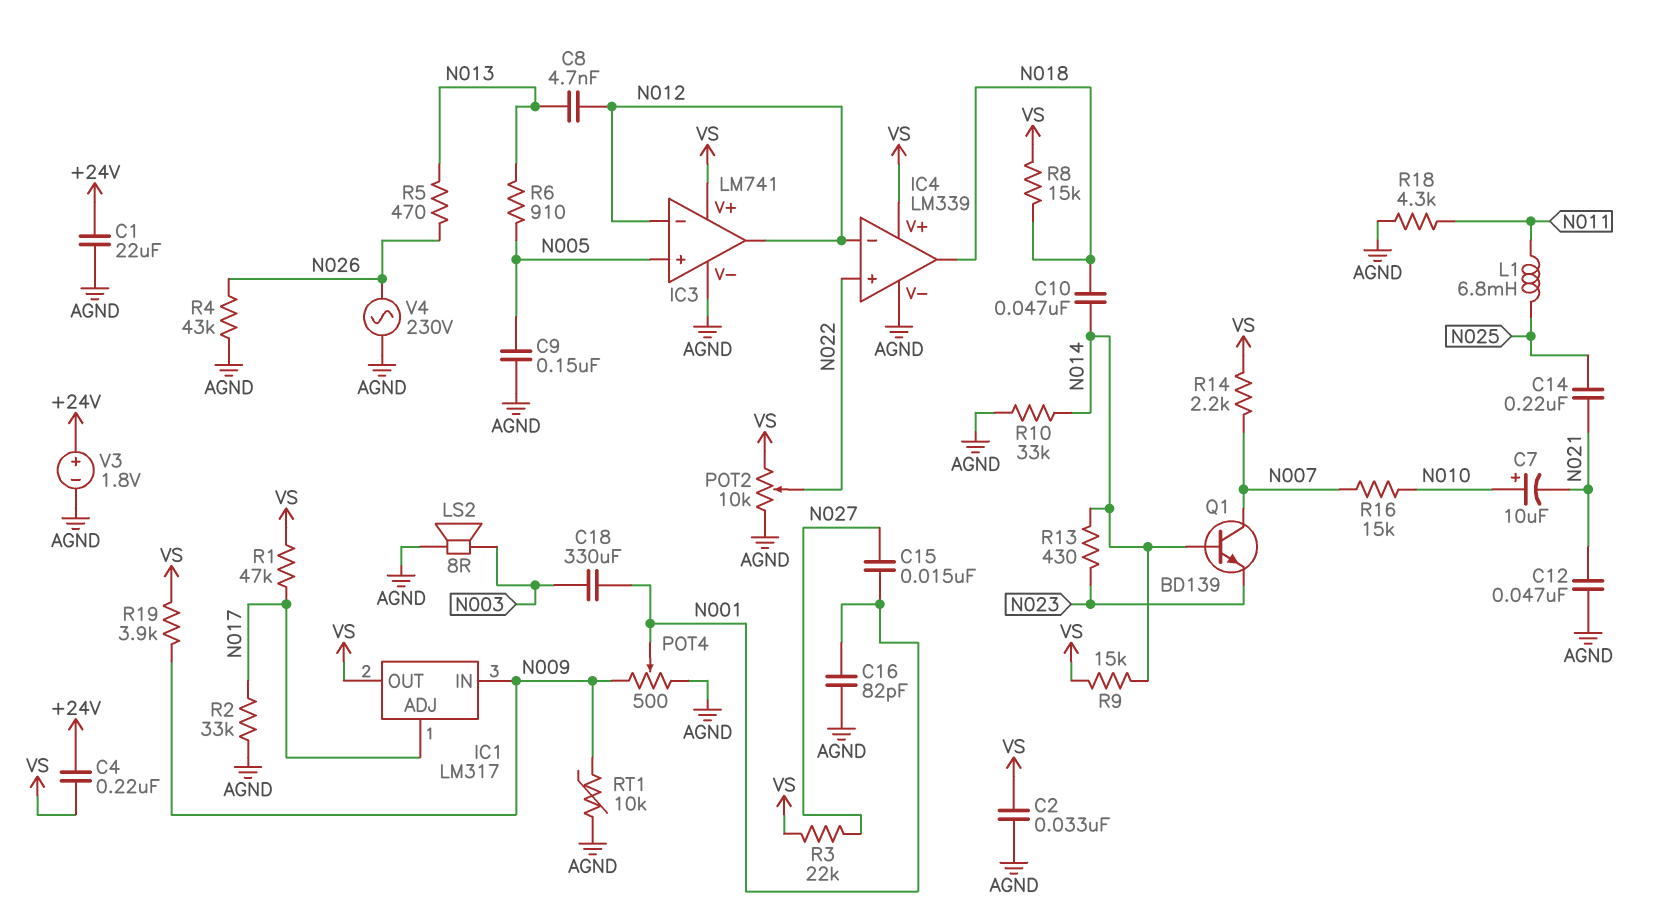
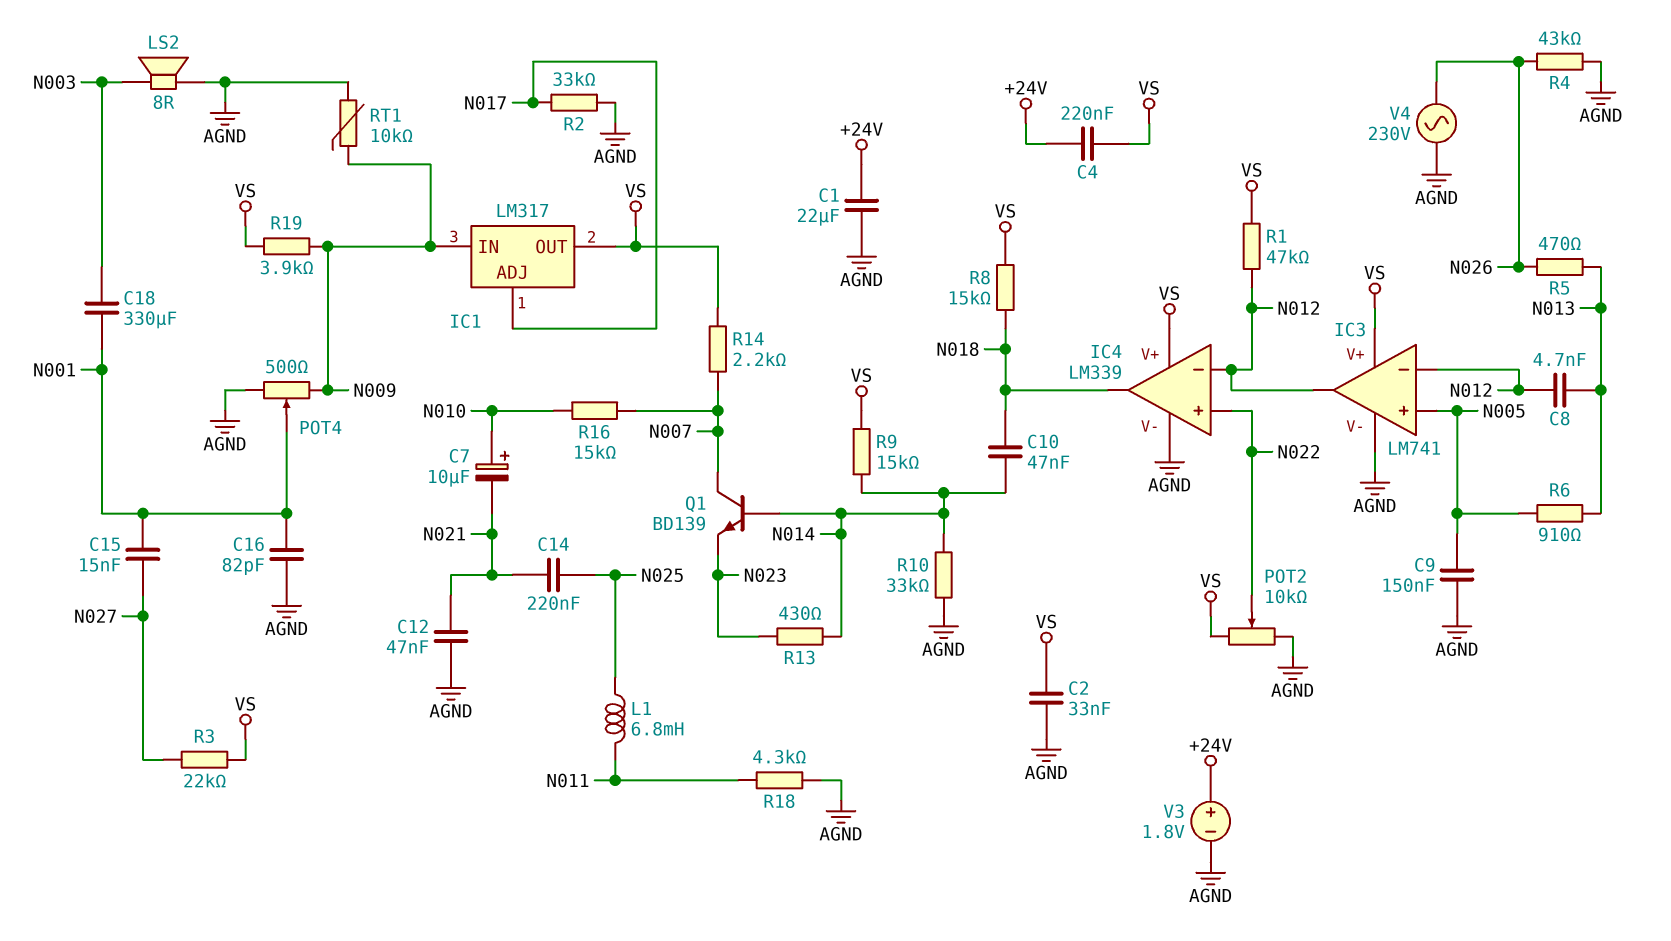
R1: 47k (N017, VS) -> 47k (N012, VS)

